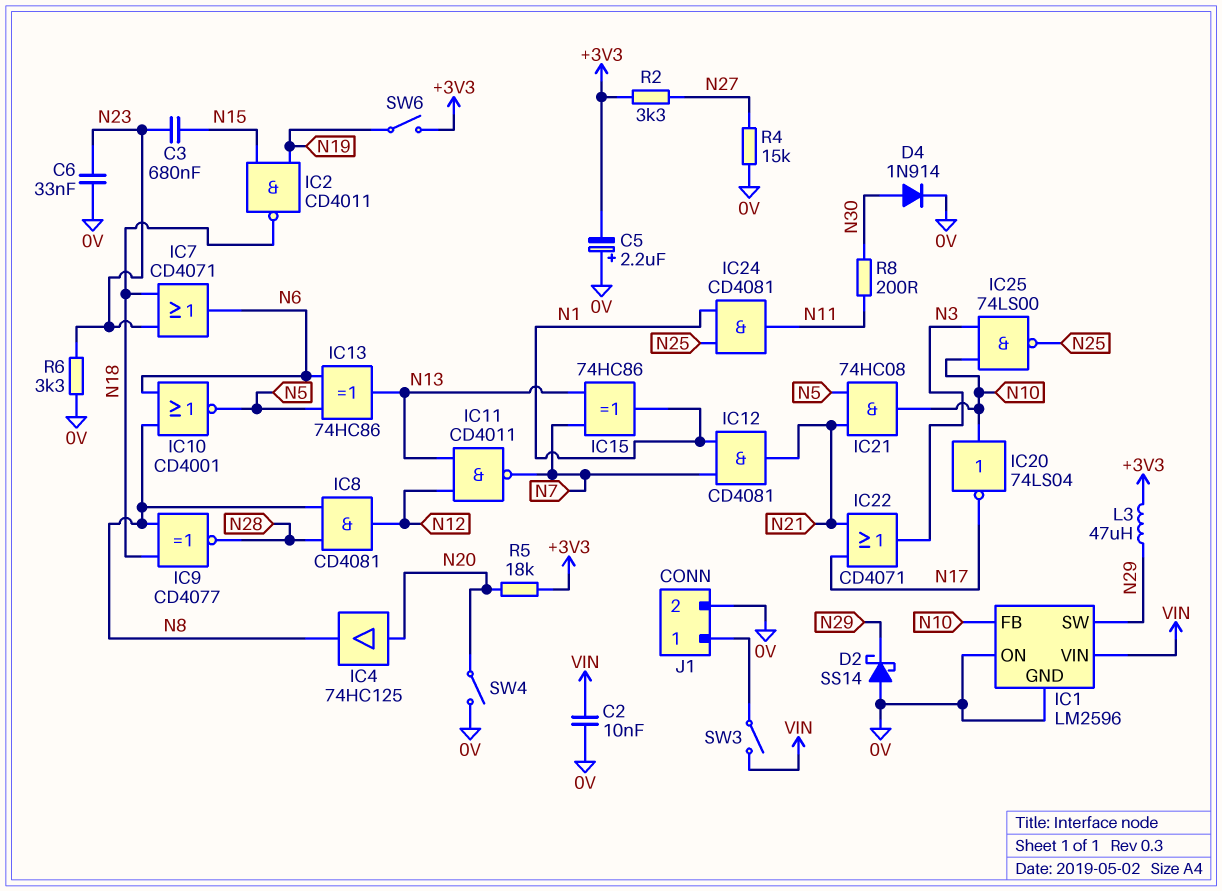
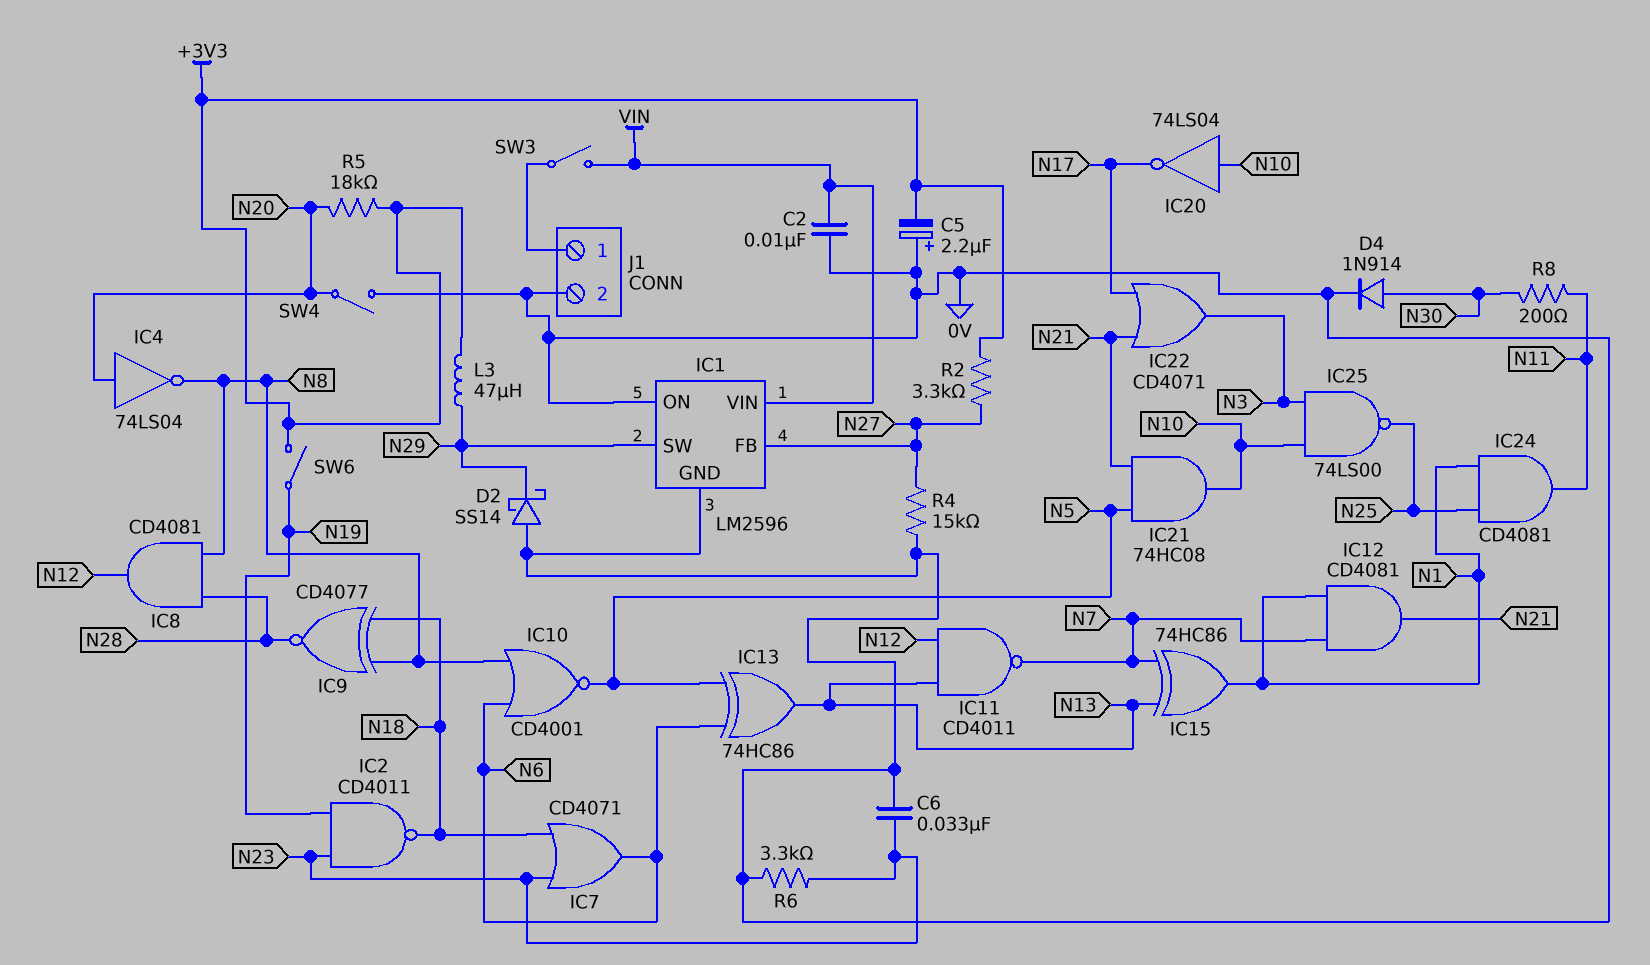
C3: 680nF (N15, N23) -> none
IC1 pin FB: N10 -> N27
IC2: NAND CD4011 (in N15, in N19, out N18) -> NAND CD4011 (in N19, in N23, out N18)
IC4: buffer 74HC125 (in N20, out N8) -> NOT 74LS04 (in N20, out N8)

